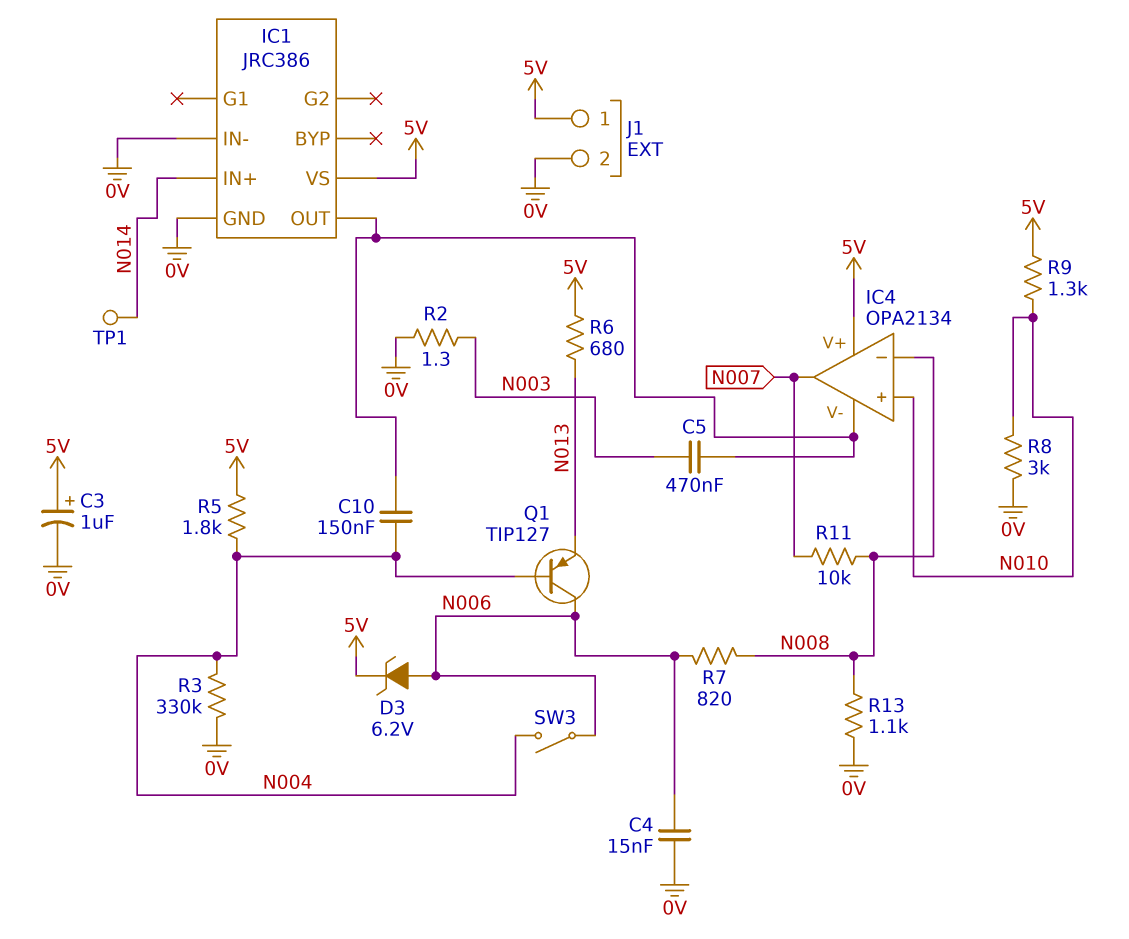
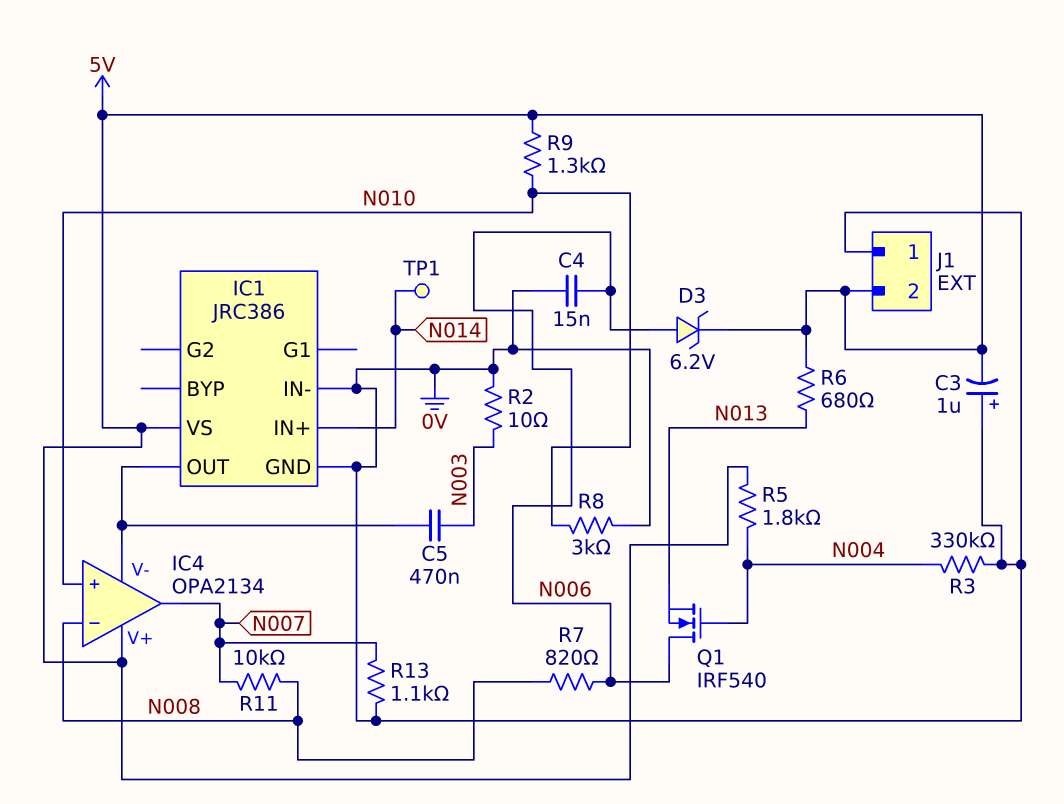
C3: 1uF (plus 5V, minus 0V) -> 1uF (plus 0V, minus 5V)
C10: 150nF (IC1/OUT, N004) -> none
J1 pin 1: 5V -> 0V
J1 pin 2: 0V -> 5V
Q1: PNP TIP127 (B N004, C N006, E N013) -> NMOS IRF540 (G N004, D N006, S N013)
R2: 1.3 (0V, N003) -> 10 (0V, N003)
R13: 1.1k (0V, N008) -> 1.1k (0V, N007)
SW3: switch (N004, N006) -> none

